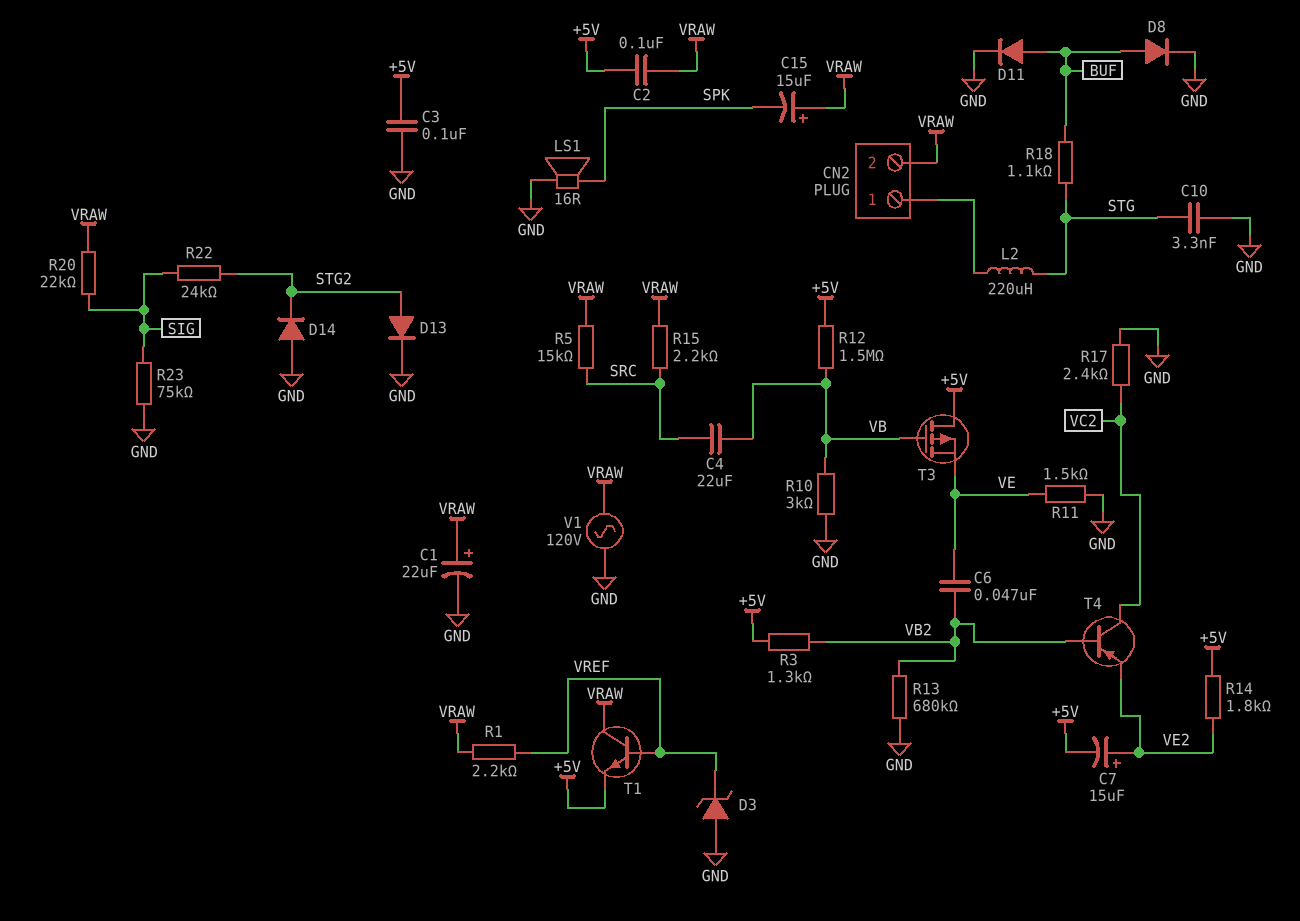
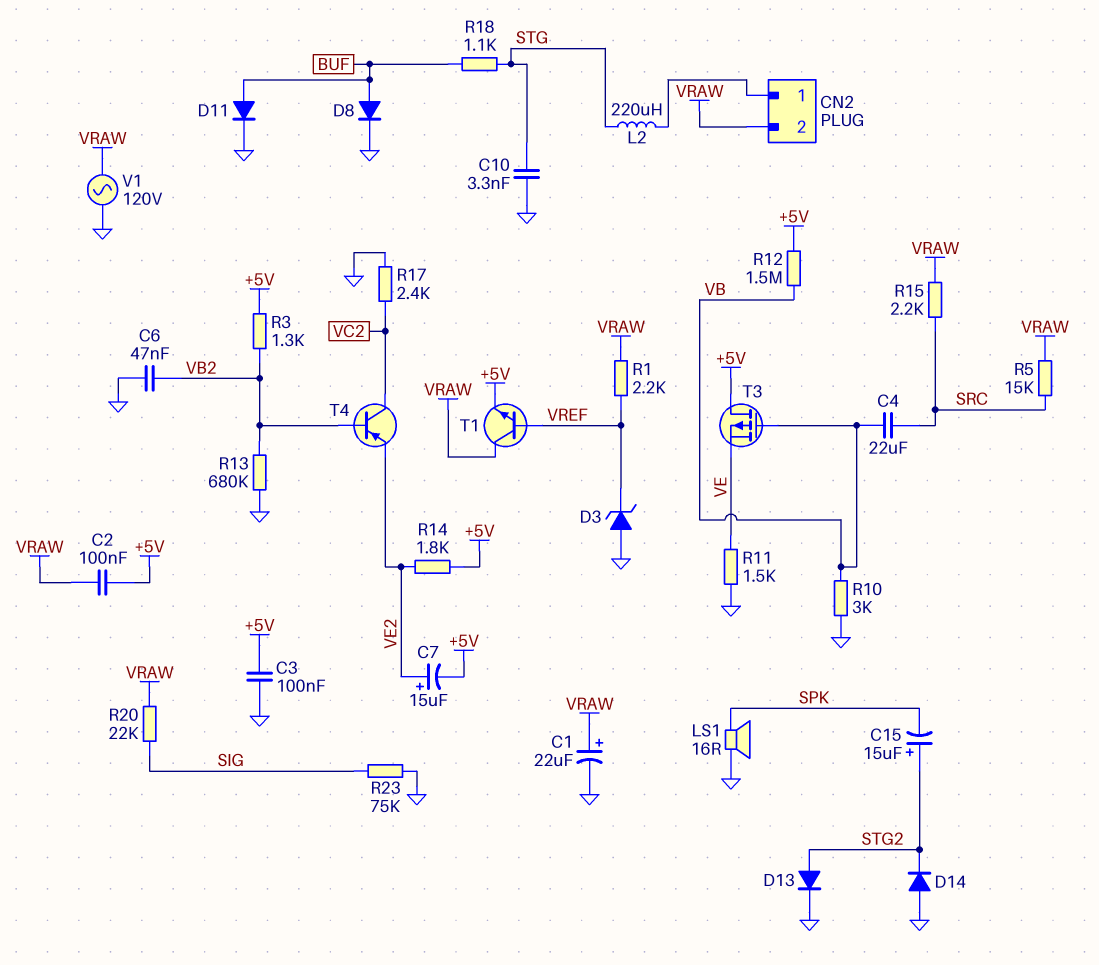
C6: 47nF (VB2, VE) -> 47nF (GND, VB2)
C15: 15uF (plus VRAW, minus SPK) -> 15uF (plus STG2, minus SPK)
R22: 24k (SIG, STG2) -> none

